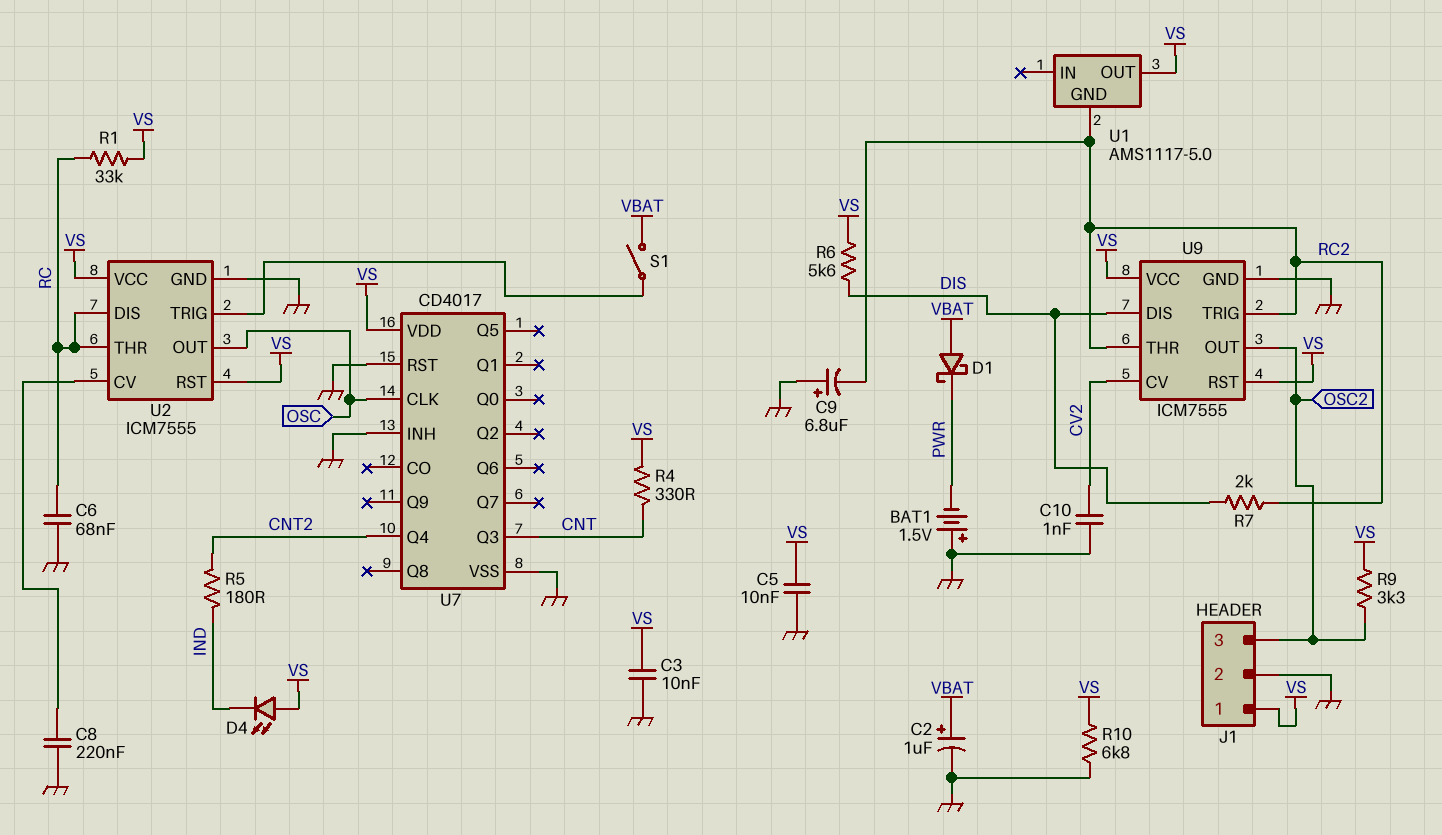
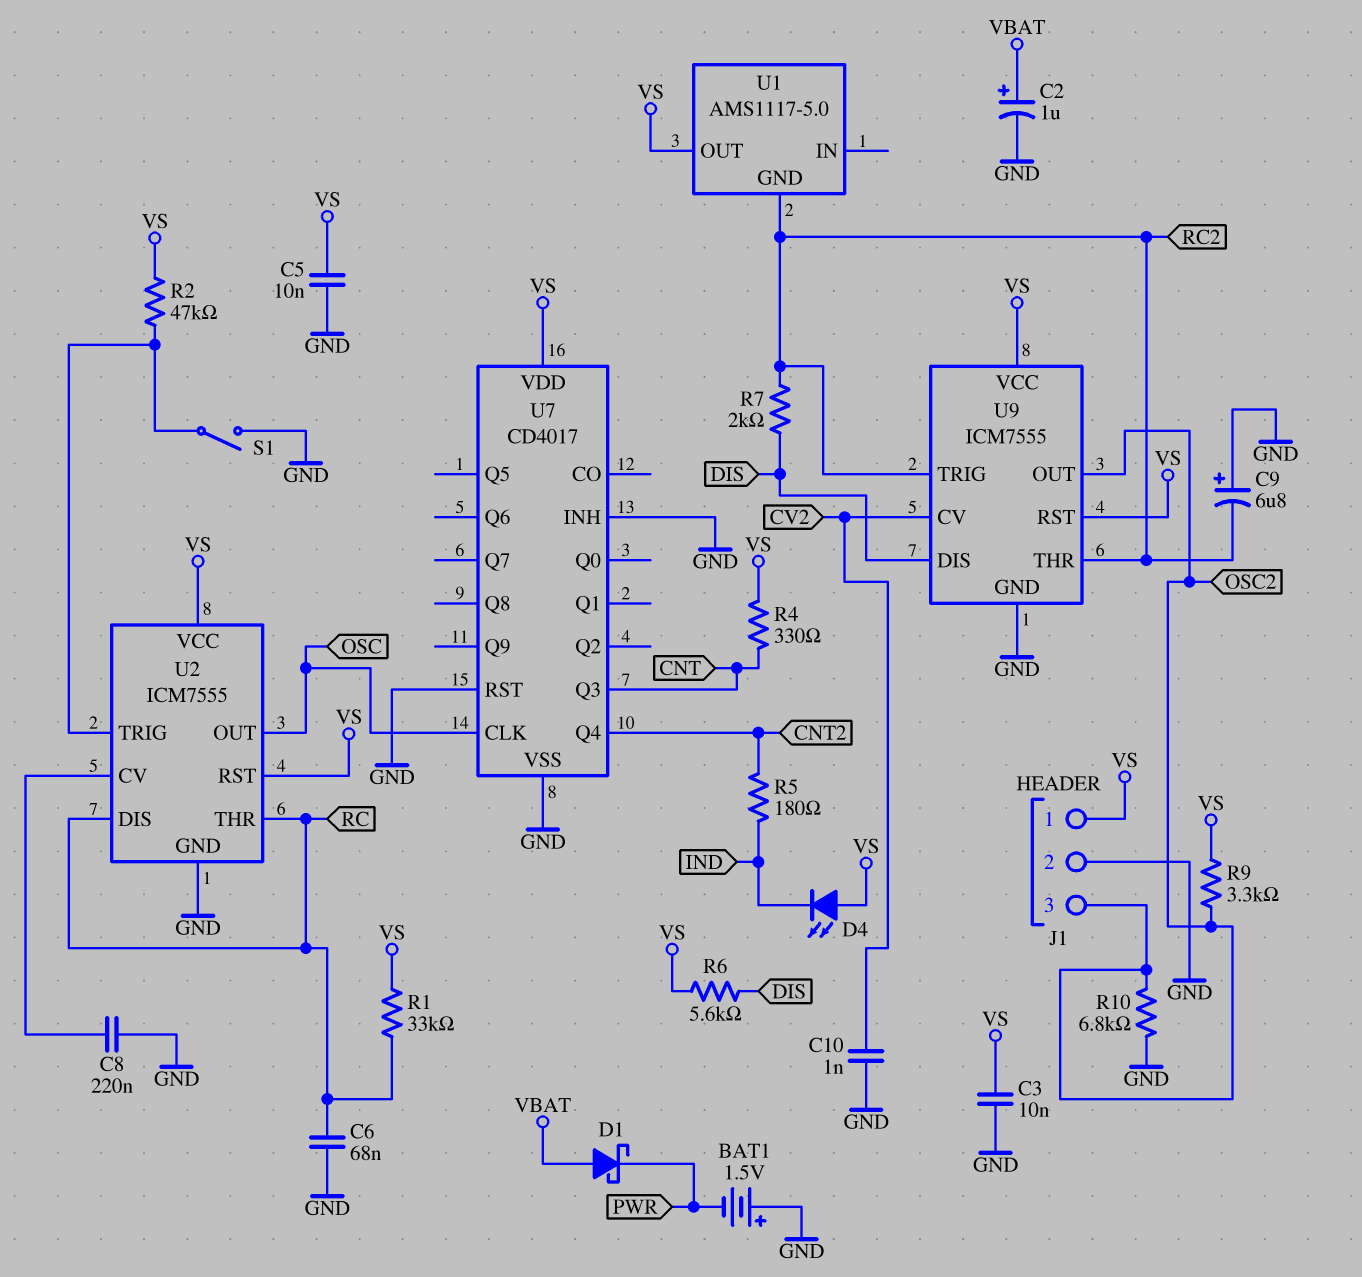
R2: none -> 47k (U2/TRIG, VS)
R10: 6.8k (GND, VS) -> 6.8k (GND, OSC2)
S1: switch (U2/TRIG, VBAT) -> switch (GND, U2/TRIG)

